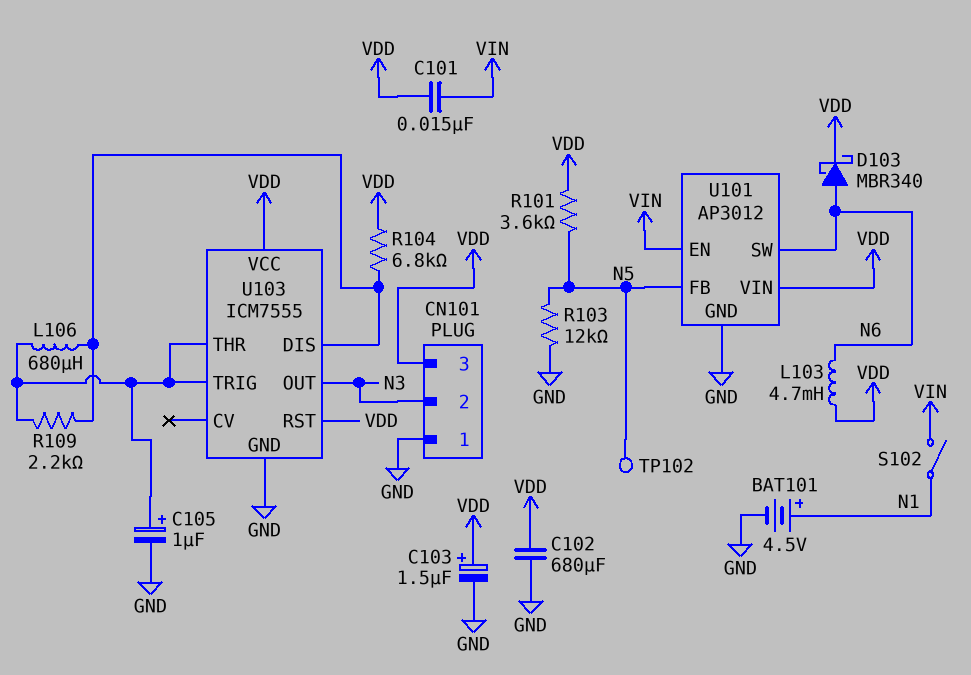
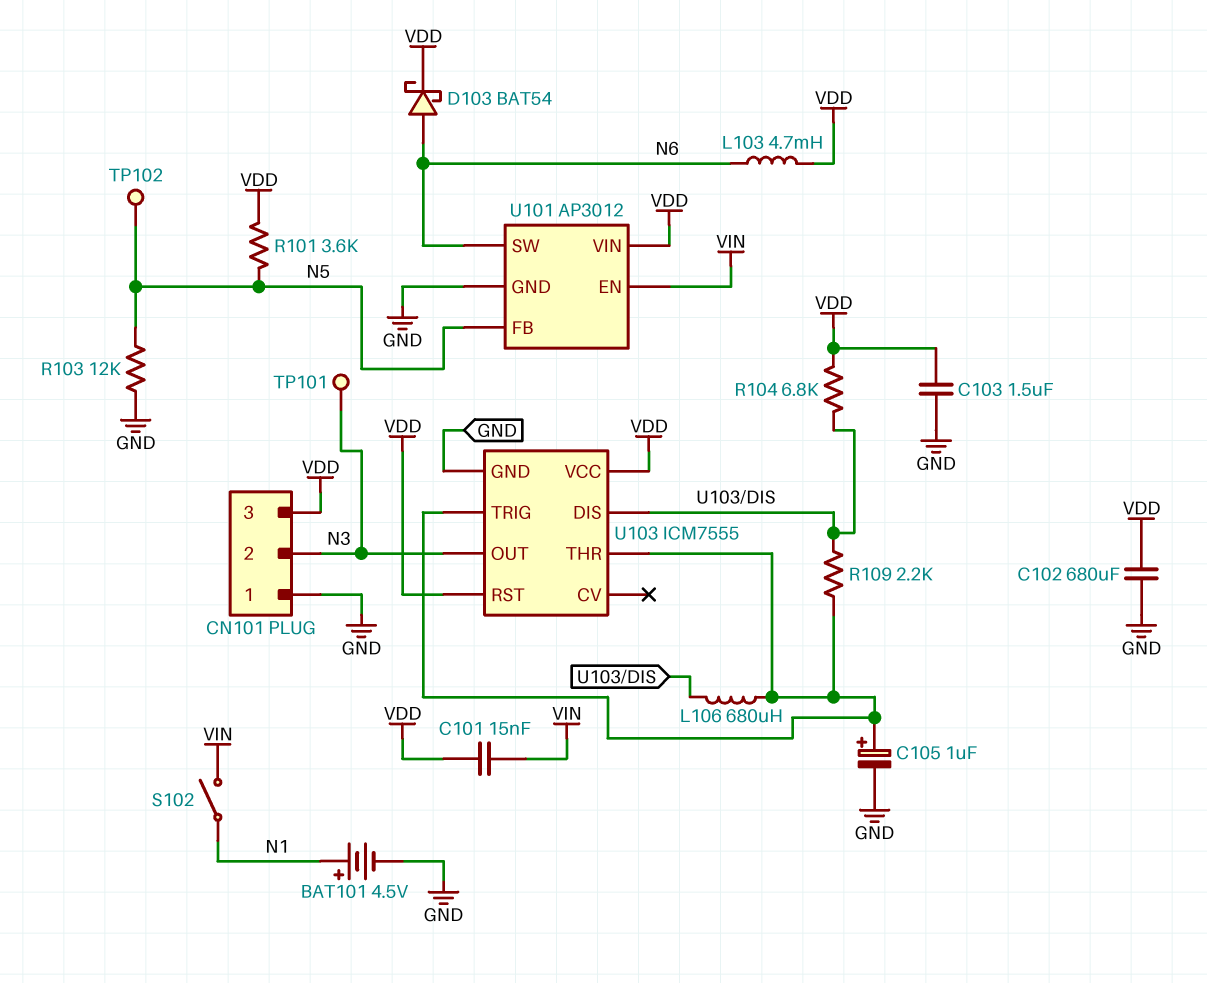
C103: 1.5uF (plus VDD, minus GND) -> 1.5uF (GND, VDD)
D103: schottky MBR340 (A N6, K VDD) -> schottky BAT54 (A N6, K VDD)
TP101: none -> test point (N3)

